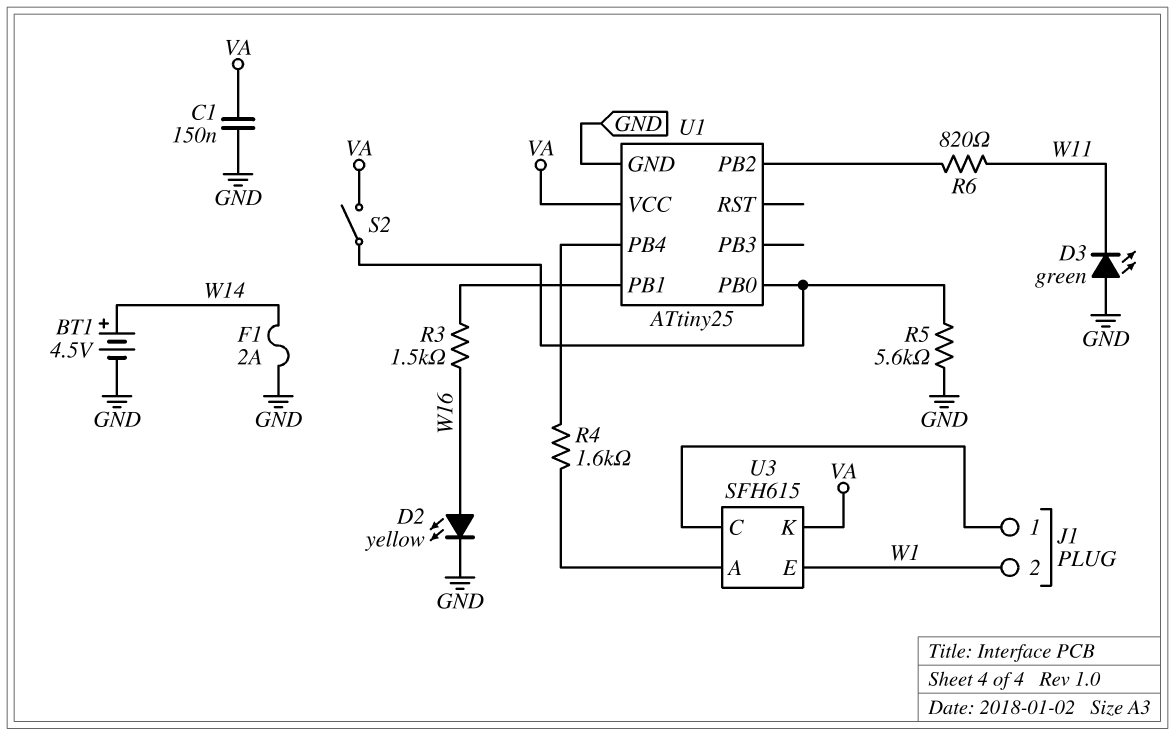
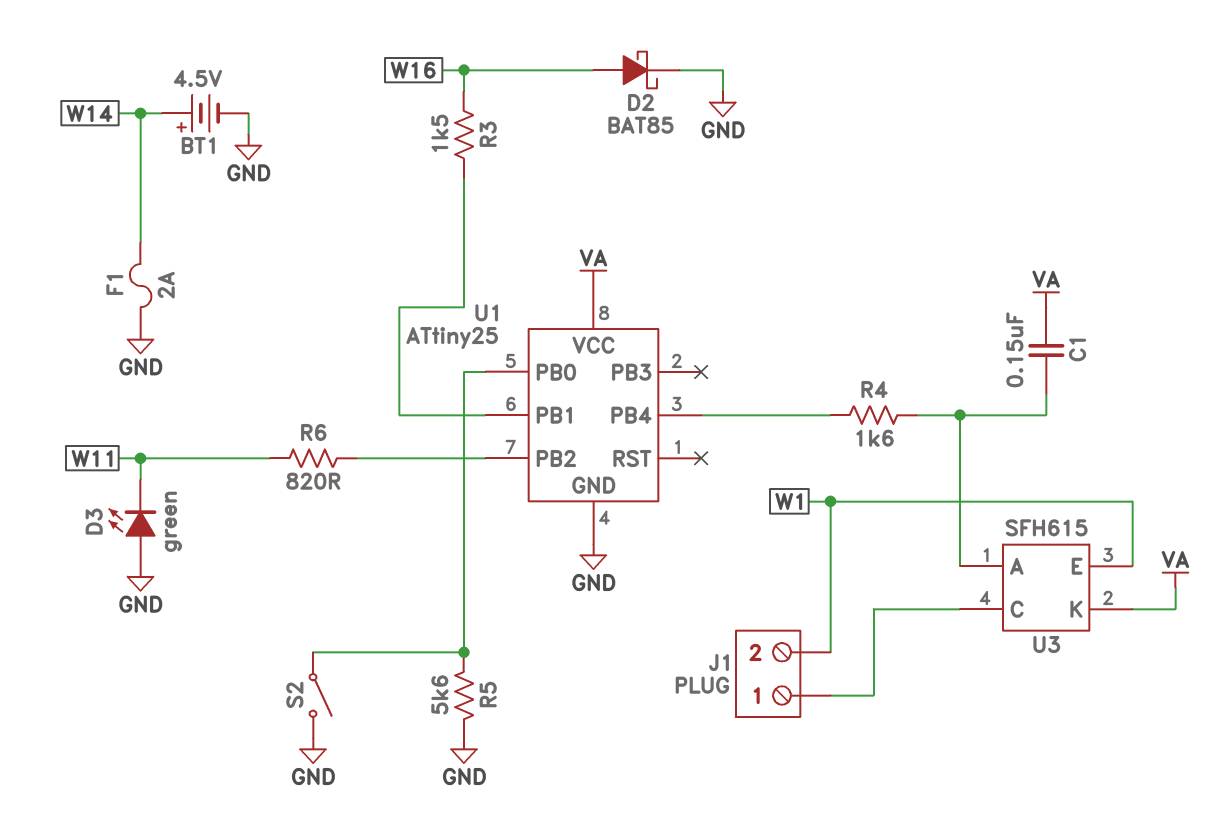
C1: 150nF (GND, VA) -> 150nF (U3/A, VA)
D2: LED yellow (A W16, K GND) -> schottky BAT85 (A W16, K GND)
S2: switch (U1/PB0, VA) -> switch (GND, U1/PB0)

